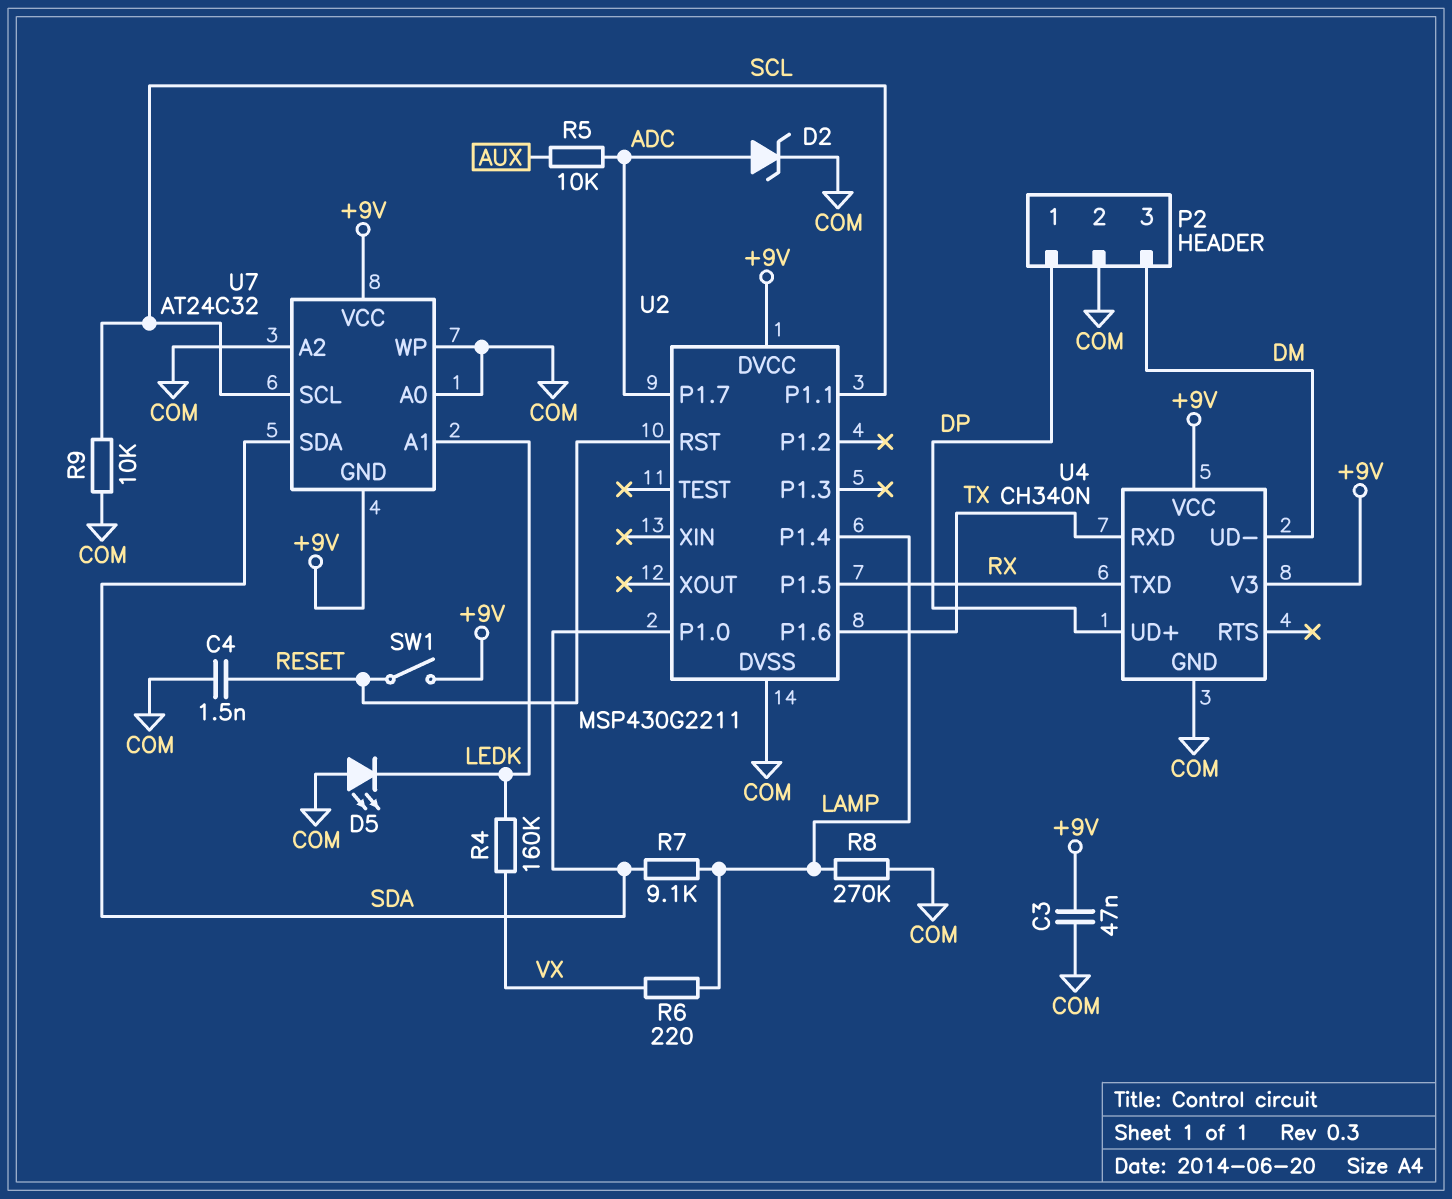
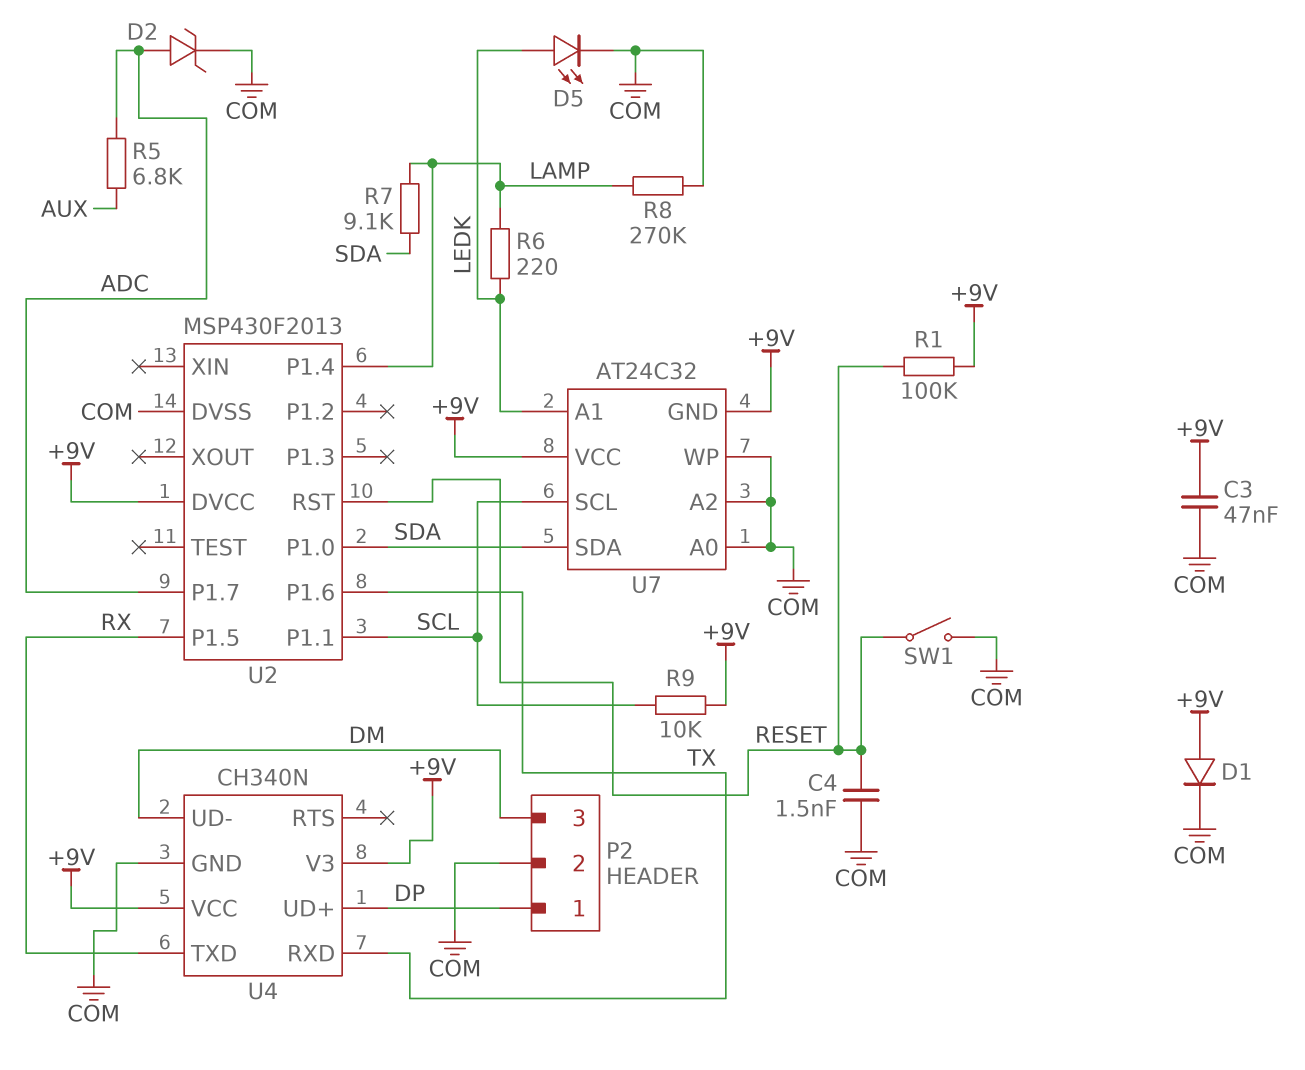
D1: none -> diode (A +9V, K COM)
D5: LED (A COM, K LEDK) -> LED (A LEDK, K COM)
R1: none -> 100k (+9V, RESET)
R4: 160k (LEDK, VX) -> none
R5: 10k (ADC, AUX) -> 6.8k (ADC, AUX)
R6: 220 (LAMP, VX) -> 220 (LAMP, LEDK)
R9: 10k (COM, SCL) -> 10k (+9V, SCL)
SW1: switch (+9V, RESET) -> switch (COM, RESET)
U2: MSP430G2211 -> MSP430F2013

